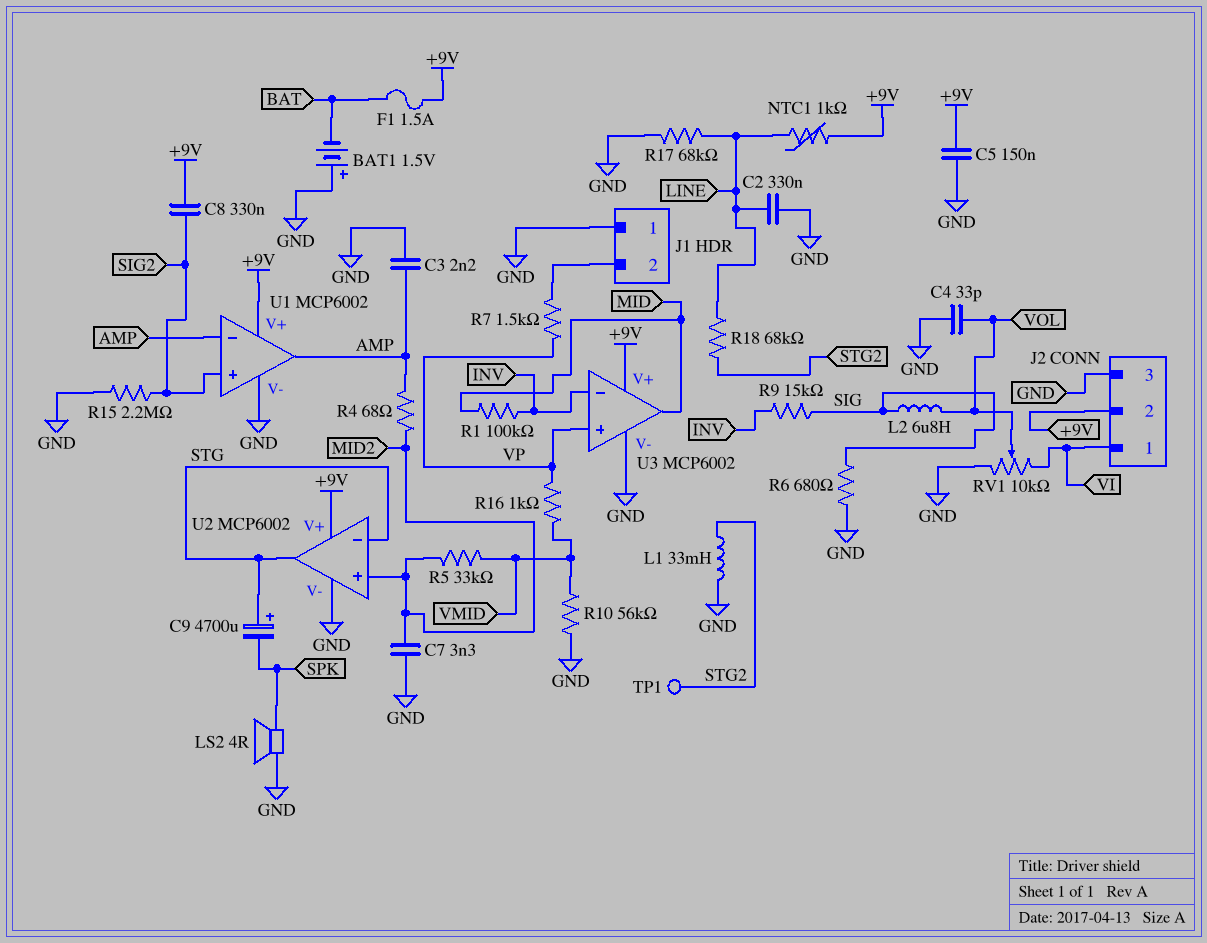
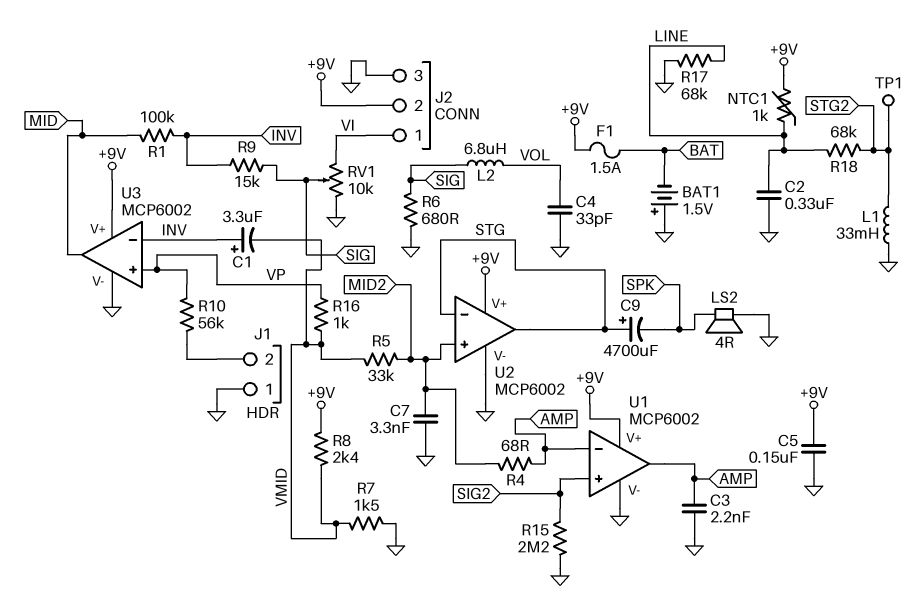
C1: none -> 3.3uF (plus INV, minus VMID)
C8: 330nF (+9V, SIG2) -> none
R7: 1.5k (J1/2, VP) -> 1.5k (GND, VMID)
R8: none -> 2.4k (+9V, VMID)
R10: 56k (GND, VMID) -> 56k (J1/2, VP)
RV1: 10k (GND, VI, wiper VOL) -> 10k (GND, VI, wiper SIG)

